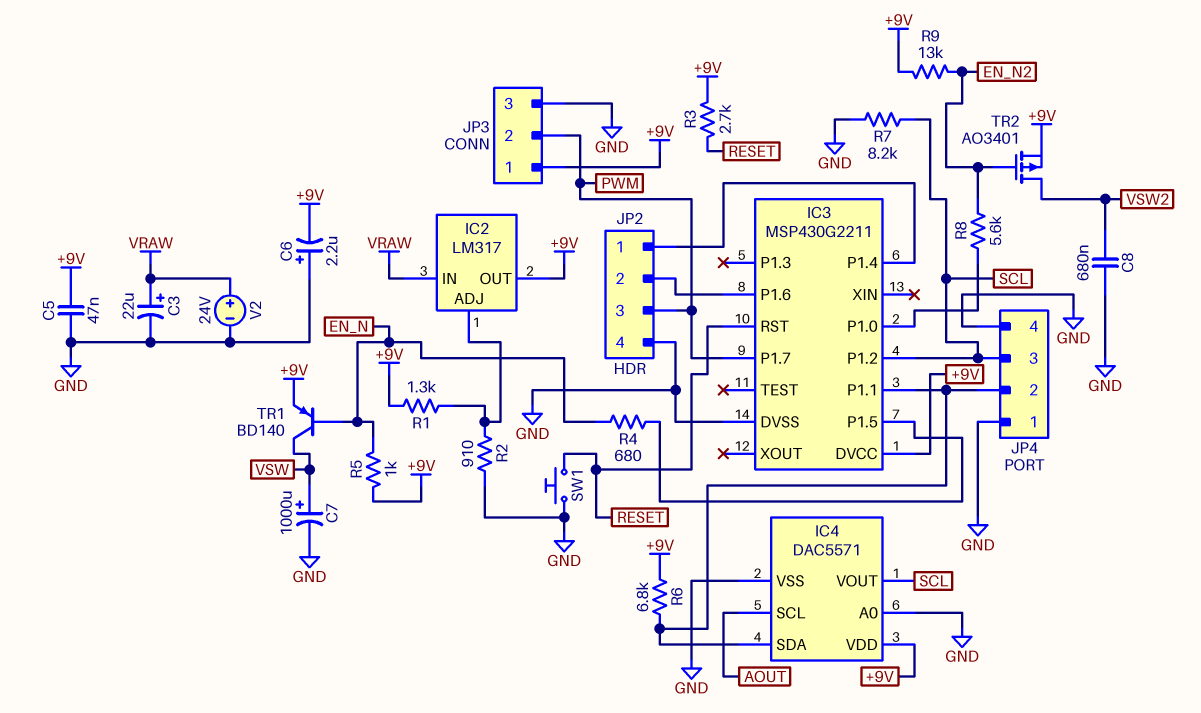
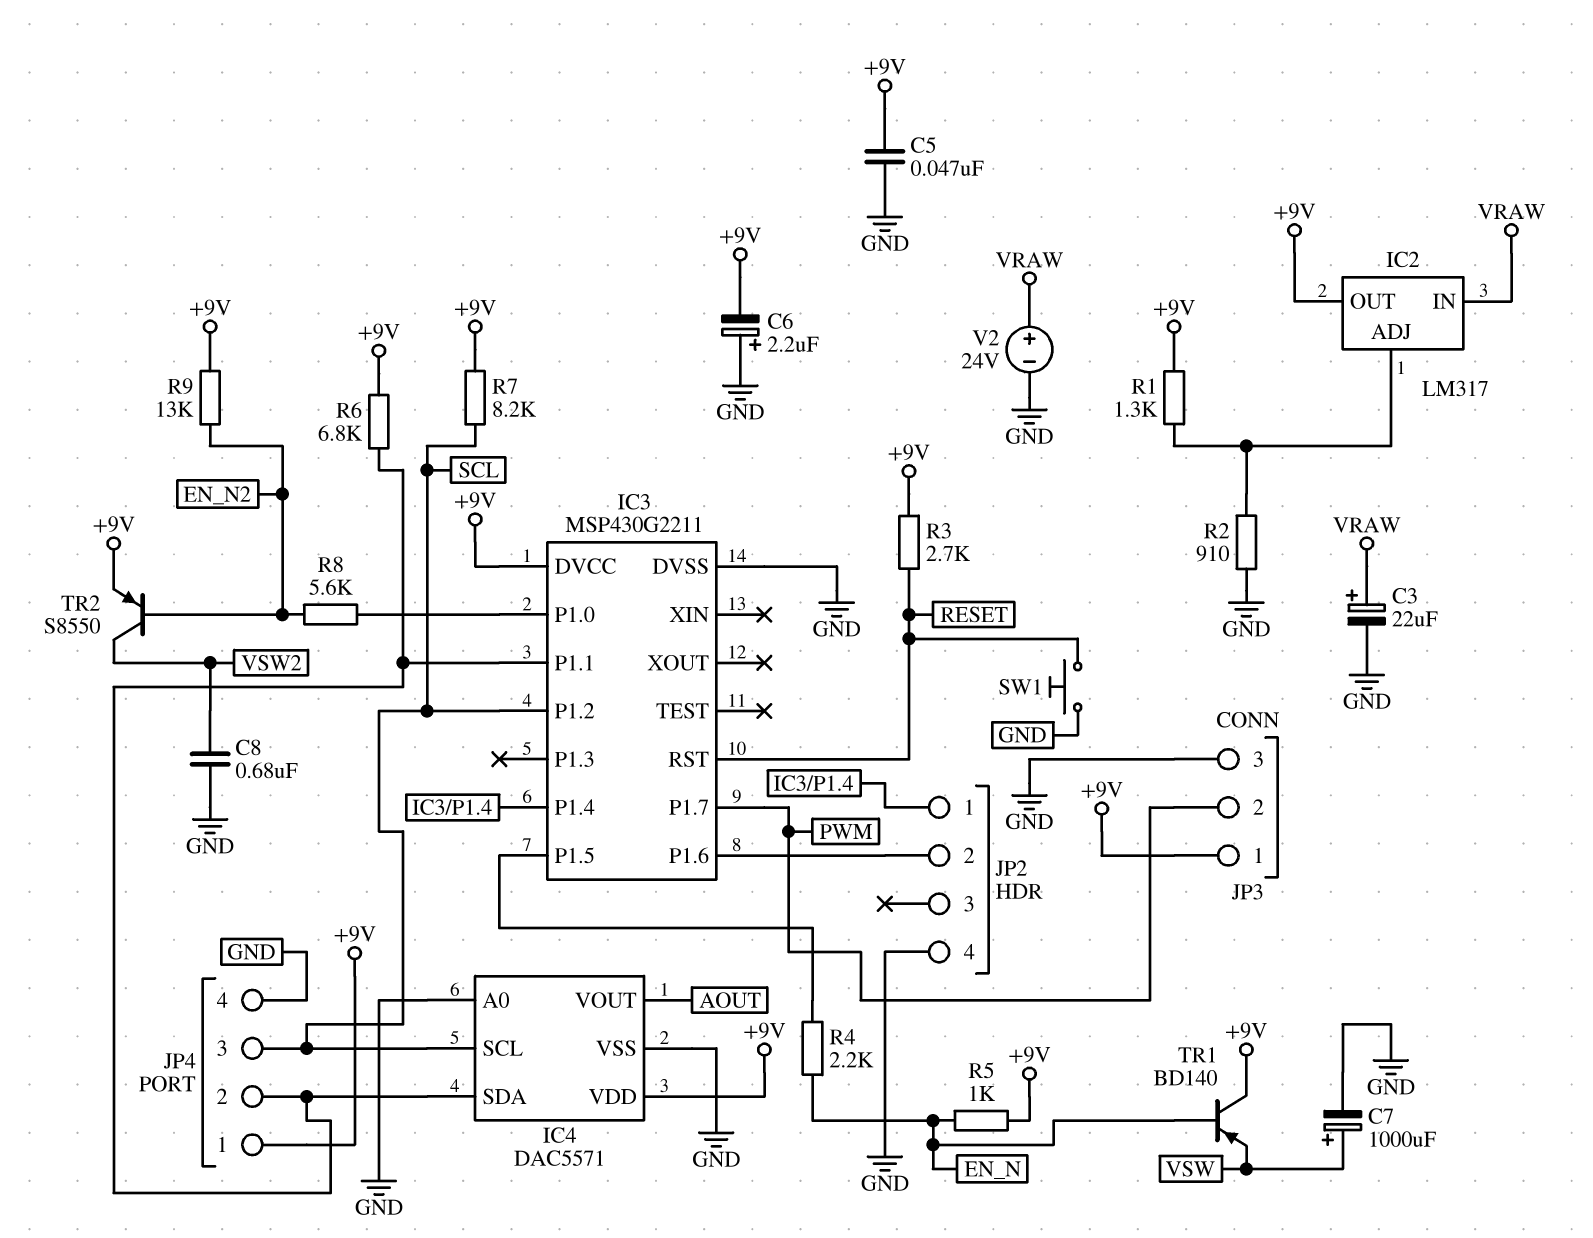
IC4 pin SCL: AOUT -> SCL
IC4 pin VOUT: SCL -> AOUT
JP2 pin 3: PWM -> none
JP4 pin 1: GND -> +9V
R4: 680 (EN_N, IC3/P1.5) -> 2.2k (EN_N, IC3/P1.5)
R7: 8.2k (GND, SCL) -> 8.2k (+9V, SCL)
TR1: PNP BD140 (B EN_N, C VSW, E +9V) -> PNP BD140 (B EN_N, C +9V, E VSW)
TR2: PMOS AO3401 (G EN_N2, D VSW2, S +9V) -> PNP S8550 (B EN_N2, C VSW2, E +9V)

